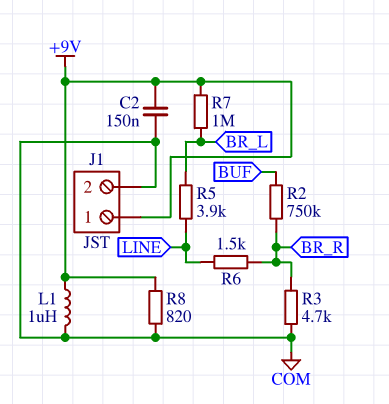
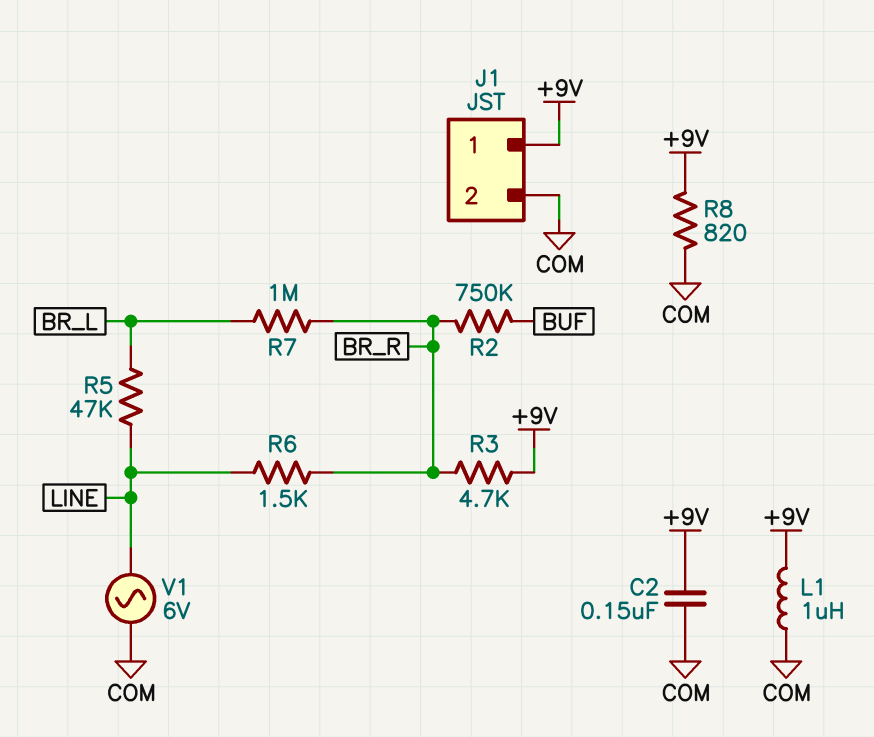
R3: 4.7k (BR_R, COM) -> 4.7k (+9V, BR_R)
R5: 3.9k (BR_L, LINE) -> 47k (BR_L, LINE)
R7: 1M (+9V, BR_L) -> 1M (BR_L, BR_R)
V1: none -> AC 6V (COM, LINE)

